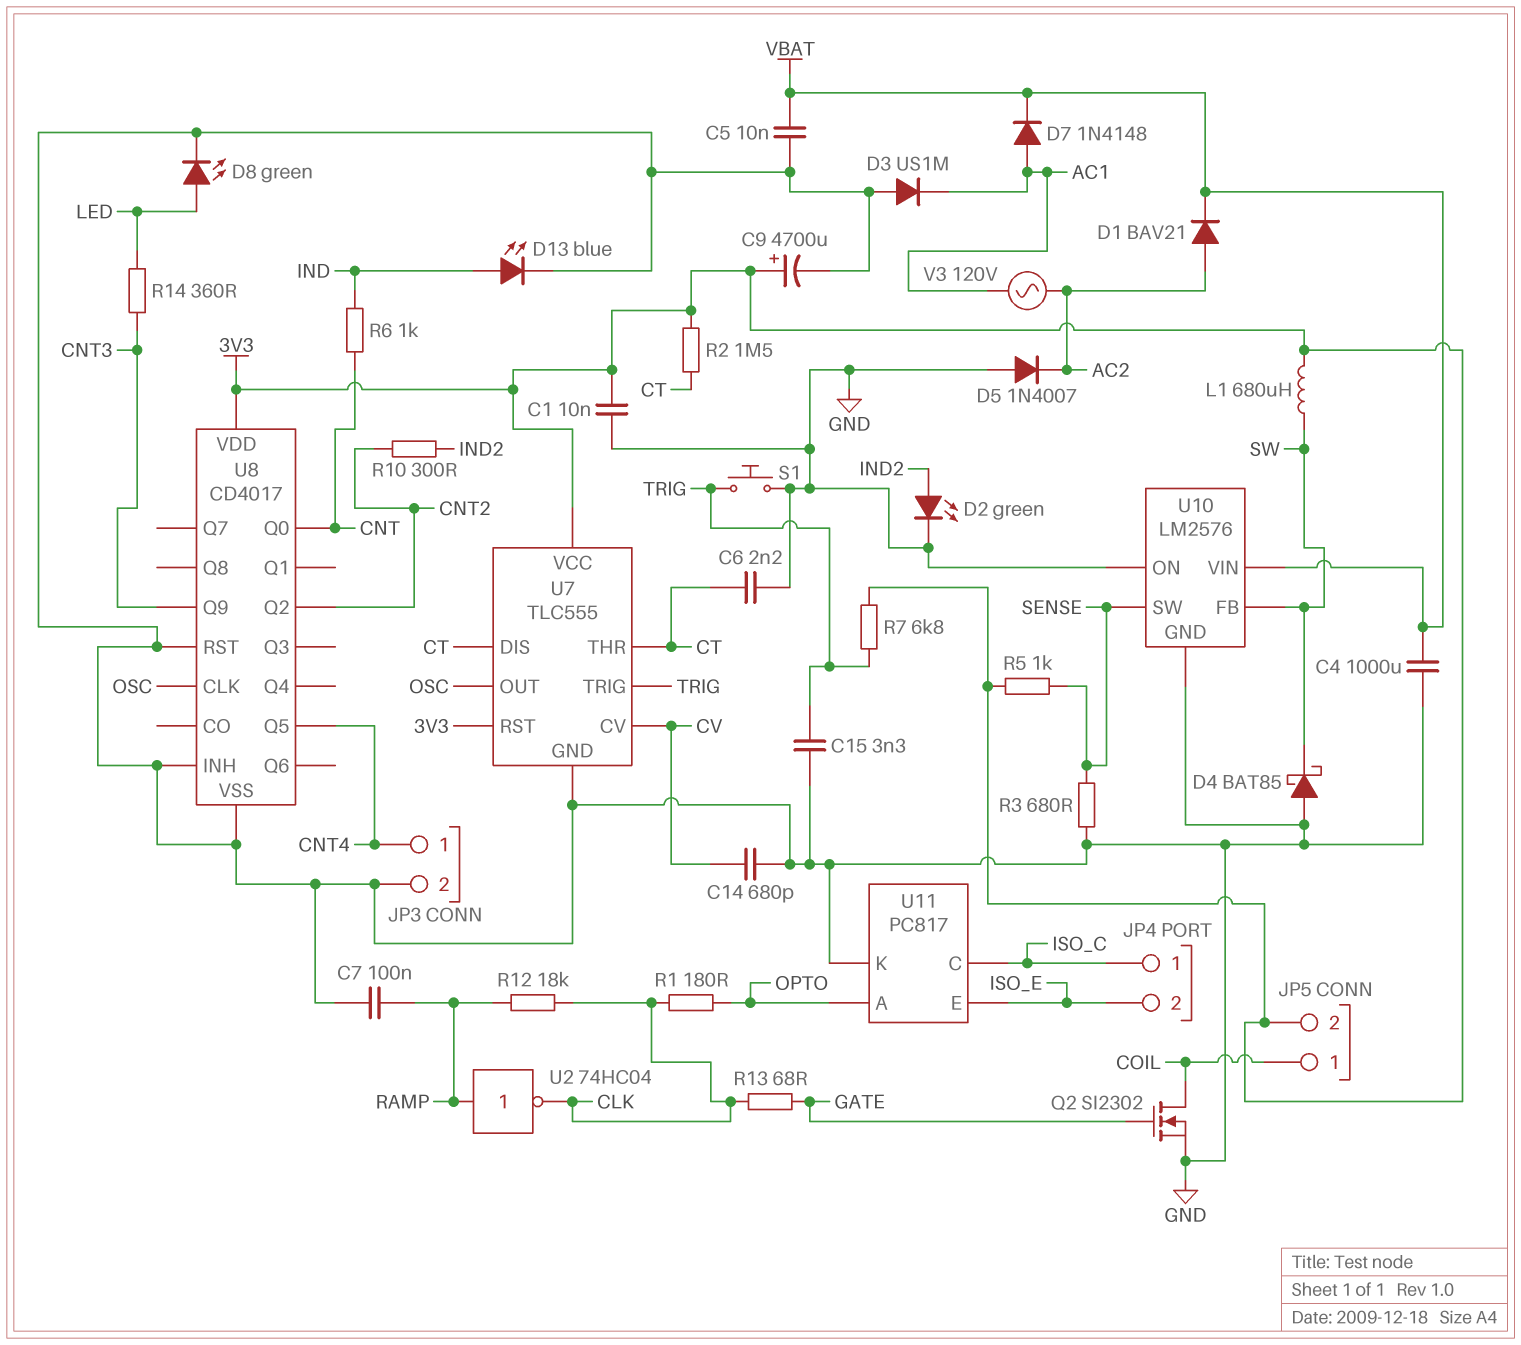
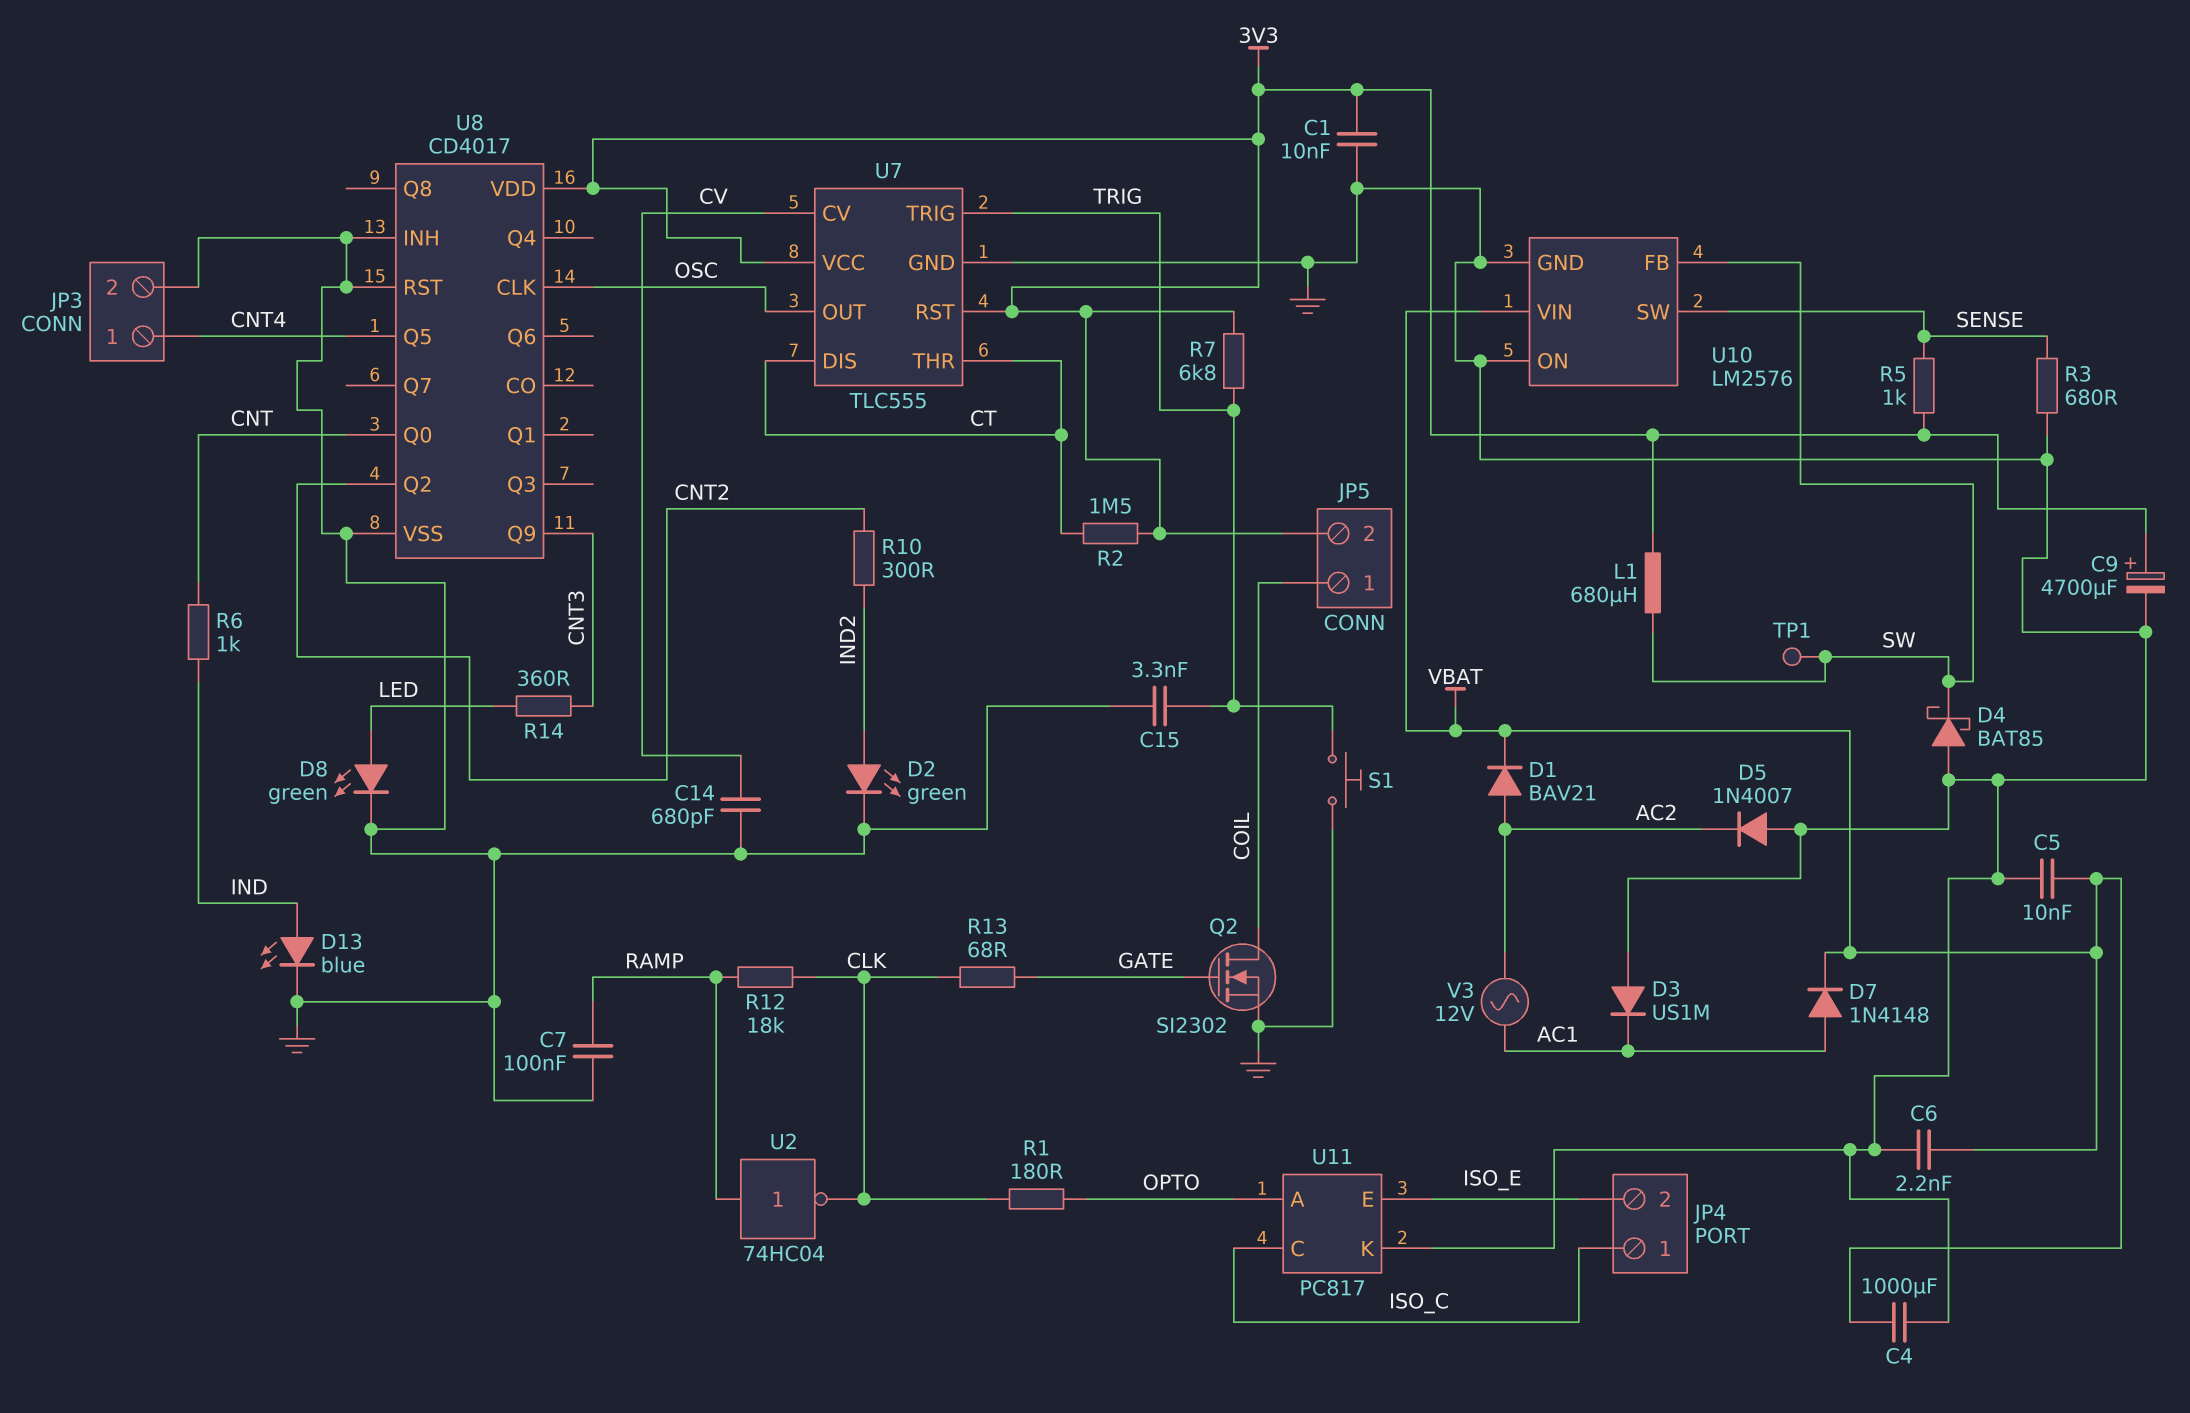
C6: 2.2nF (CT, GND) -> 2.2nF (GND, VBAT)
TP1: none -> test point (SW)
V3: AC 120V (AC1, AC2) -> AC 12V (AC1, AC2)

